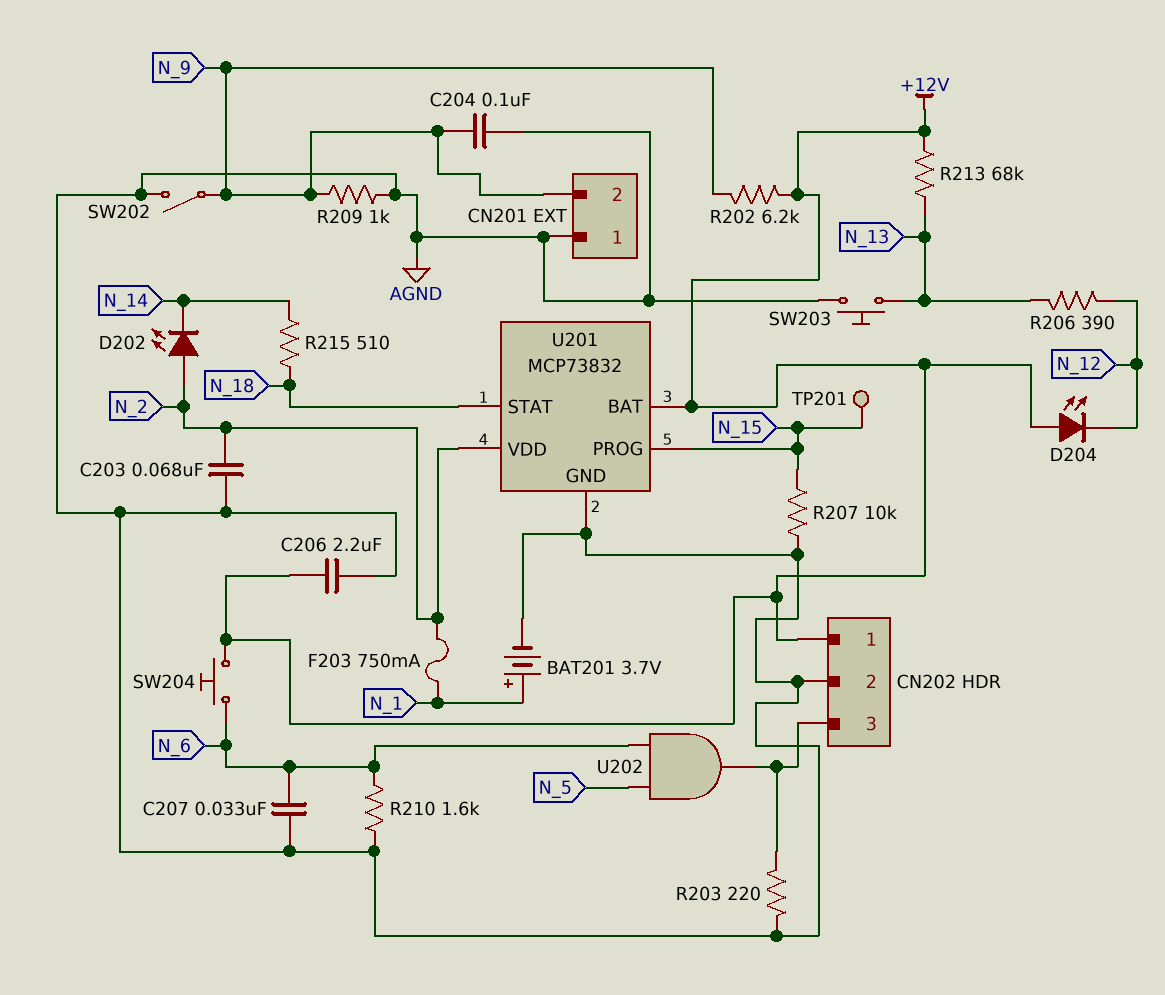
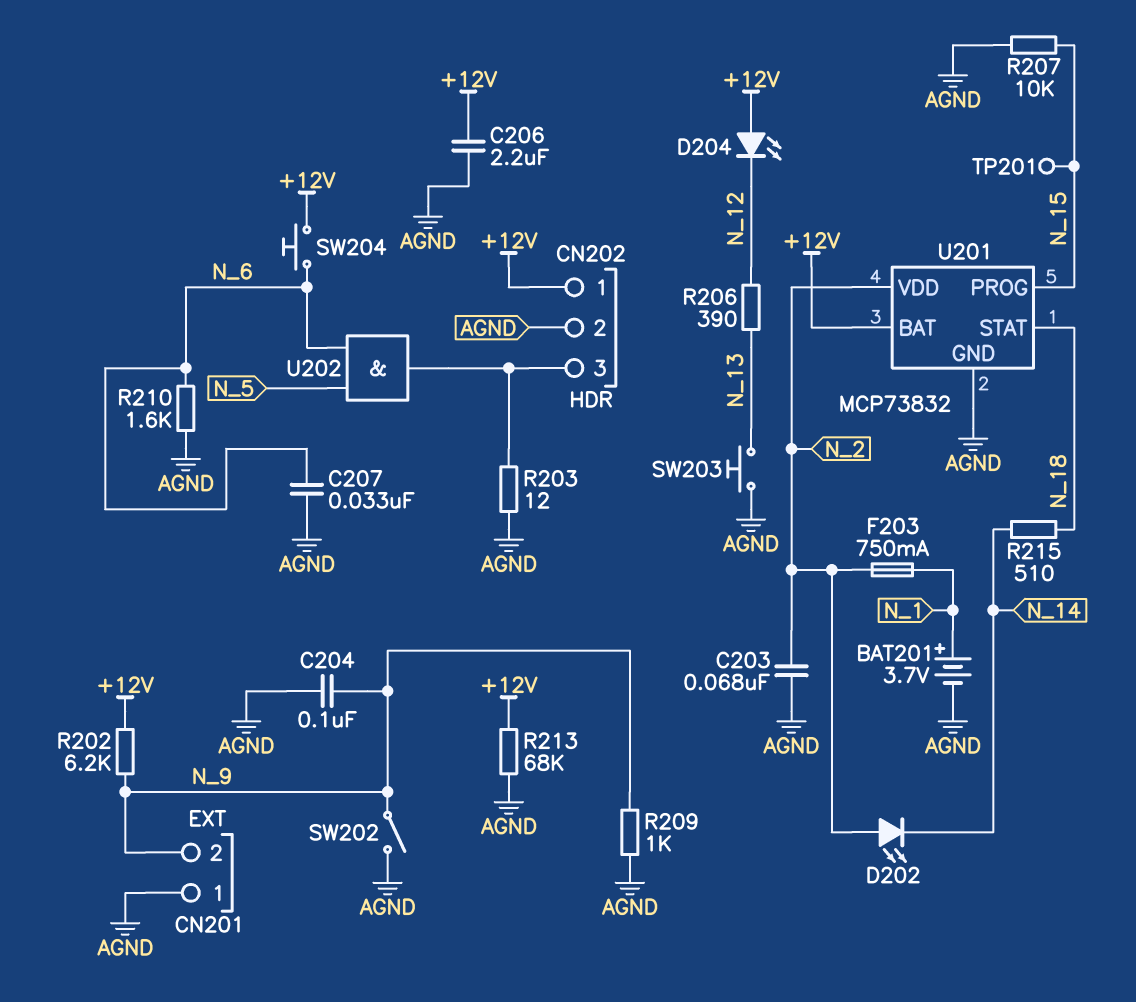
R203: 220 (AGND, CN202/3) -> 12 (AGND, CN202/3)
R213: 68k (+12V, N_13) -> 68k (+12V, AGND)

